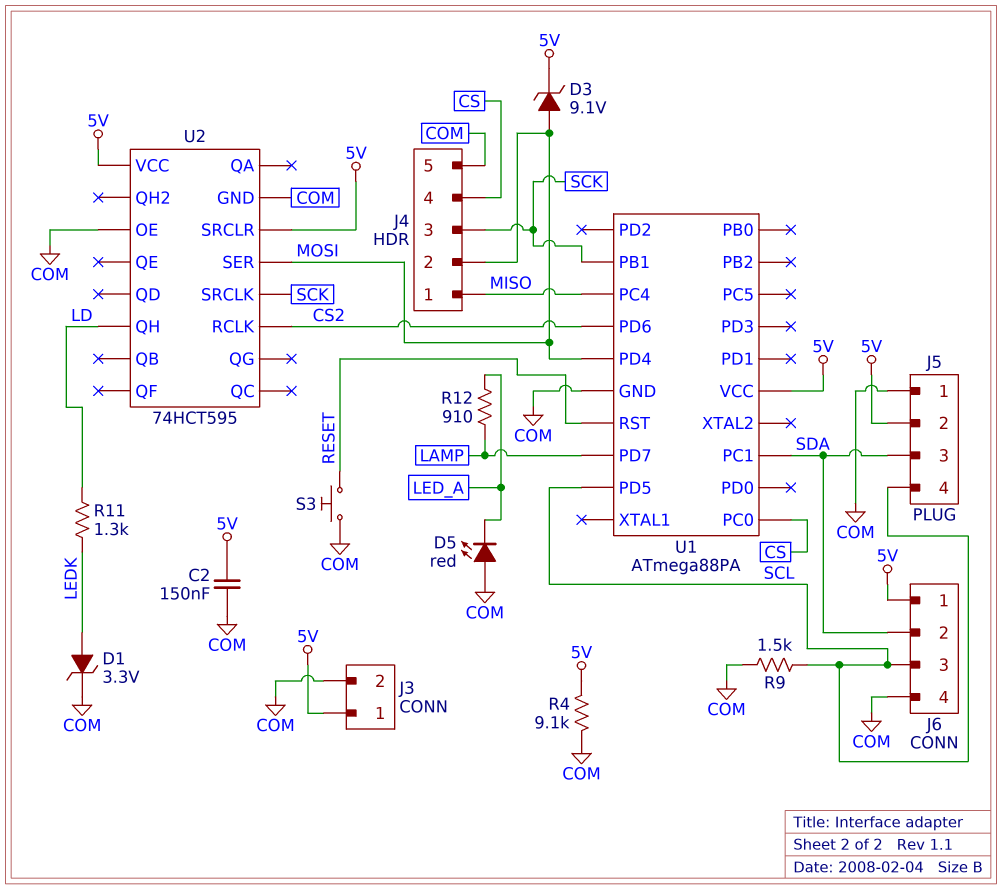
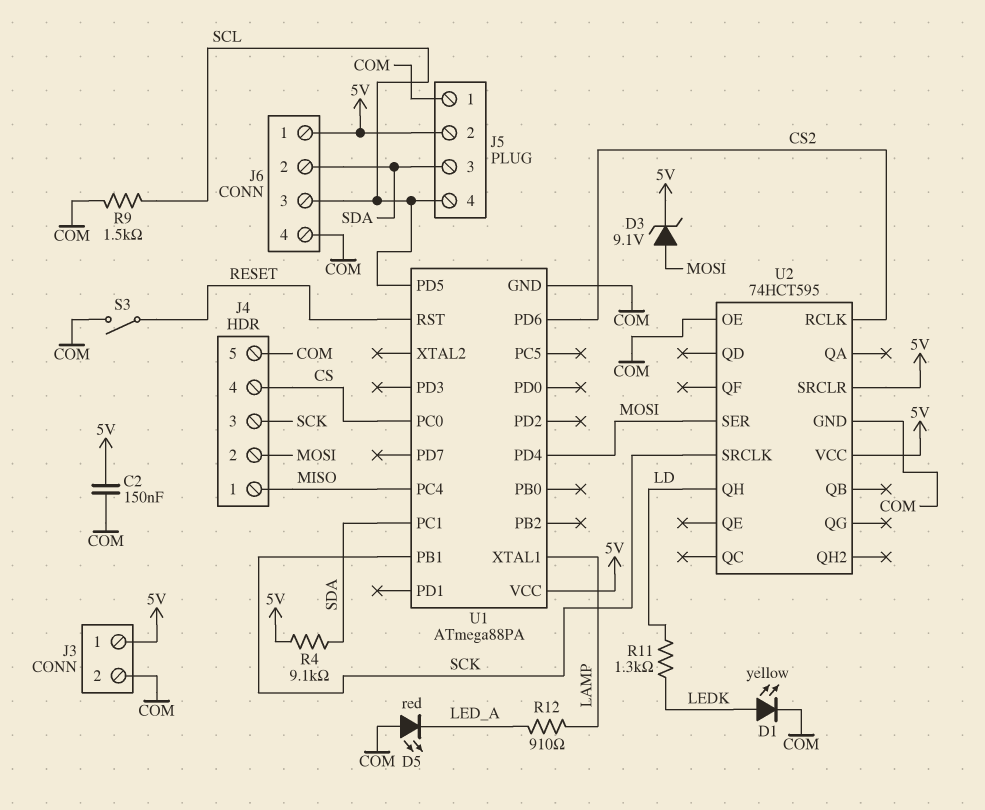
D1: zener 3.3V (A LEDK, K COM) -> LED yellow (A LEDK, K COM)
R4: 9.1k (5V, COM) -> 9.1k (5V, SDA)
S3: button (COM, RESET) -> switch (COM, RESET)
U1 pin PD7: LAMP -> none
U1 pin XTAL1: none -> LAMP

